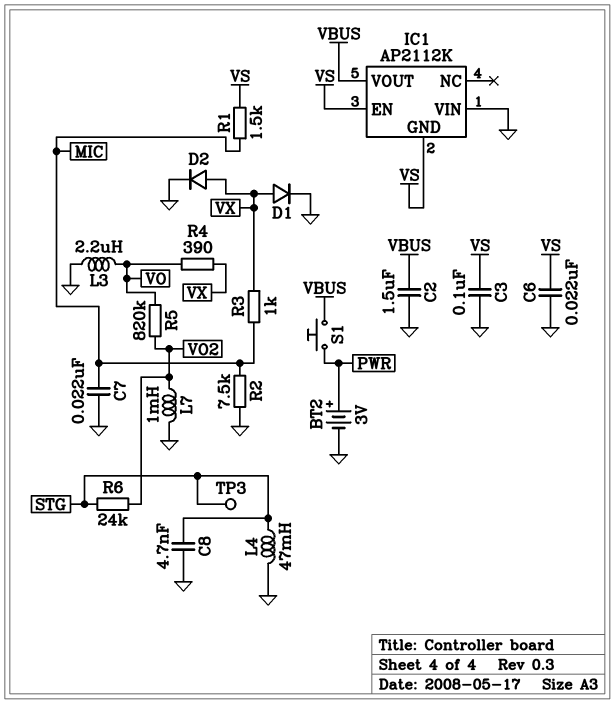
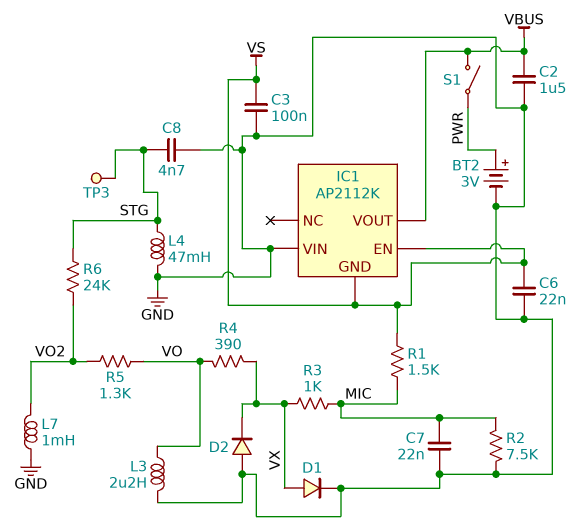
D2: diode (A VX, K GND) -> diode (A GND, K VX)
R5: 820k (VO, VO2) -> 1.3k (VO, VO2)
S1: button (PWR, VBUS) -> switch (PWR, VBUS)

